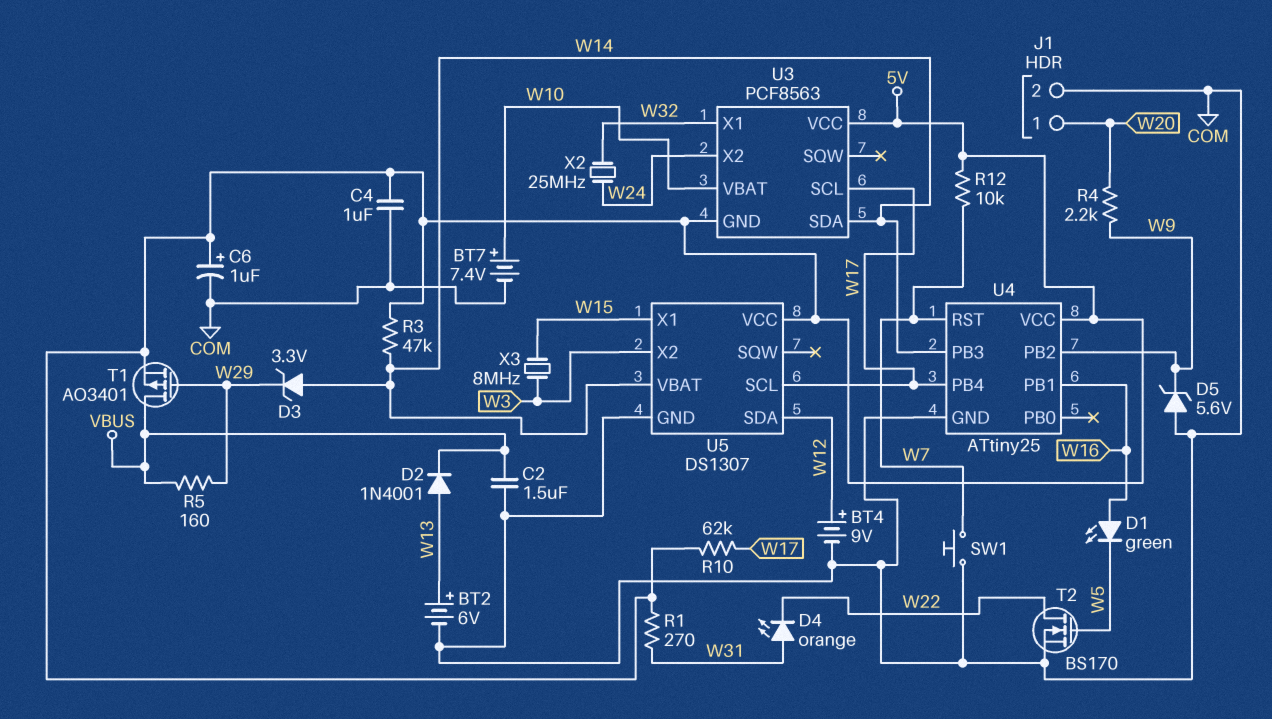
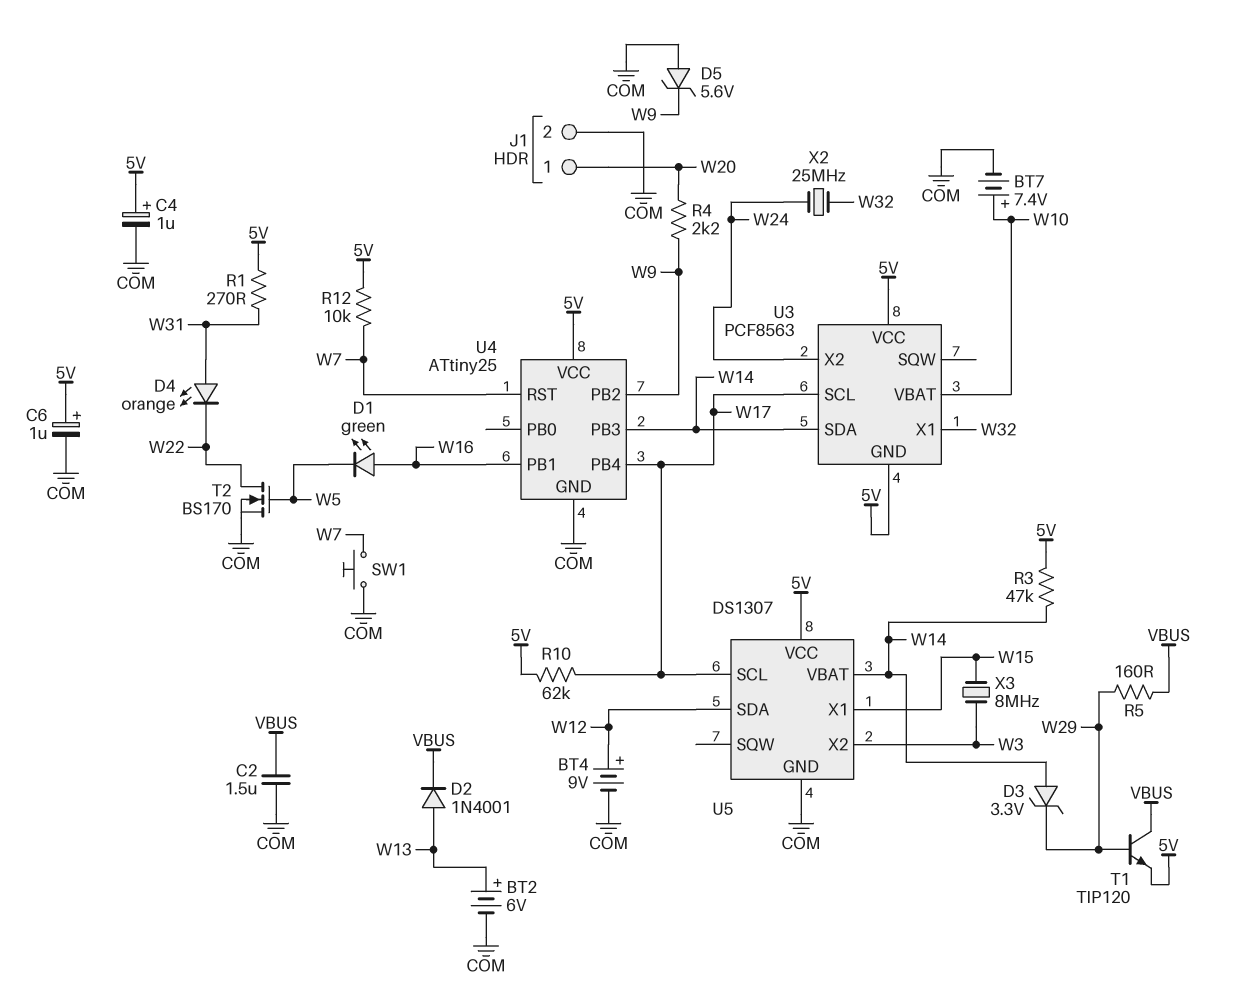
C4: 1uF (5V, COM) -> 1uF (plus 5V, minus COM)
T1: PMOS AO3401 (G W29, D VBUS, S 5V) -> NPN TIP120 (B W29, C VBUS, E 5V)

